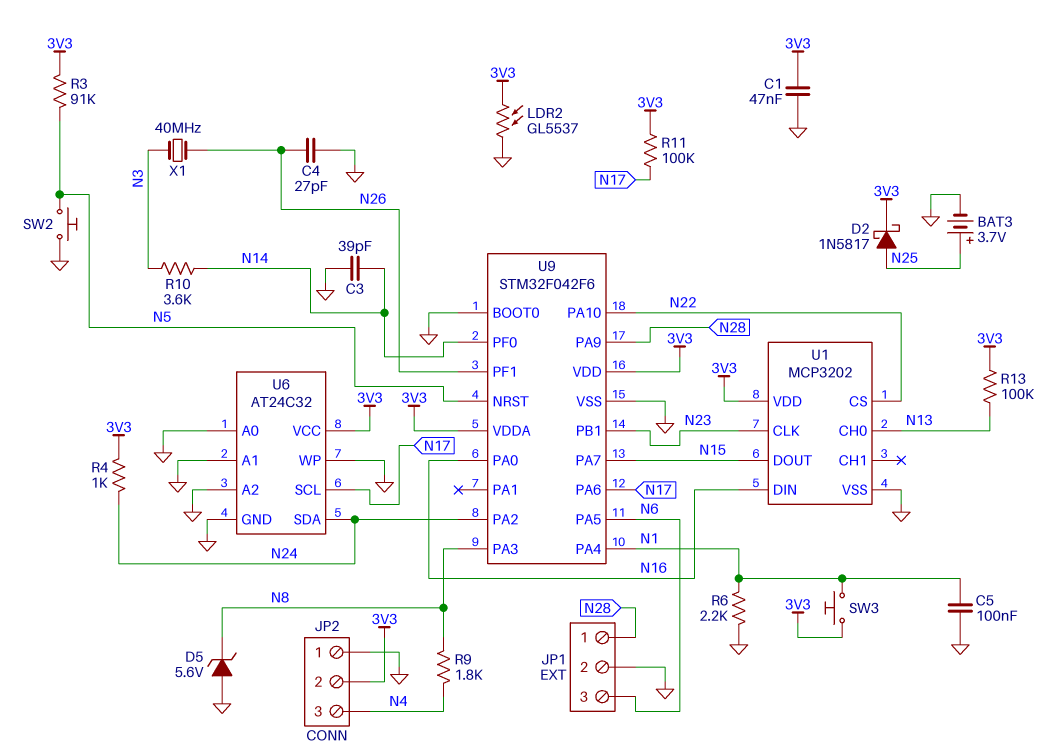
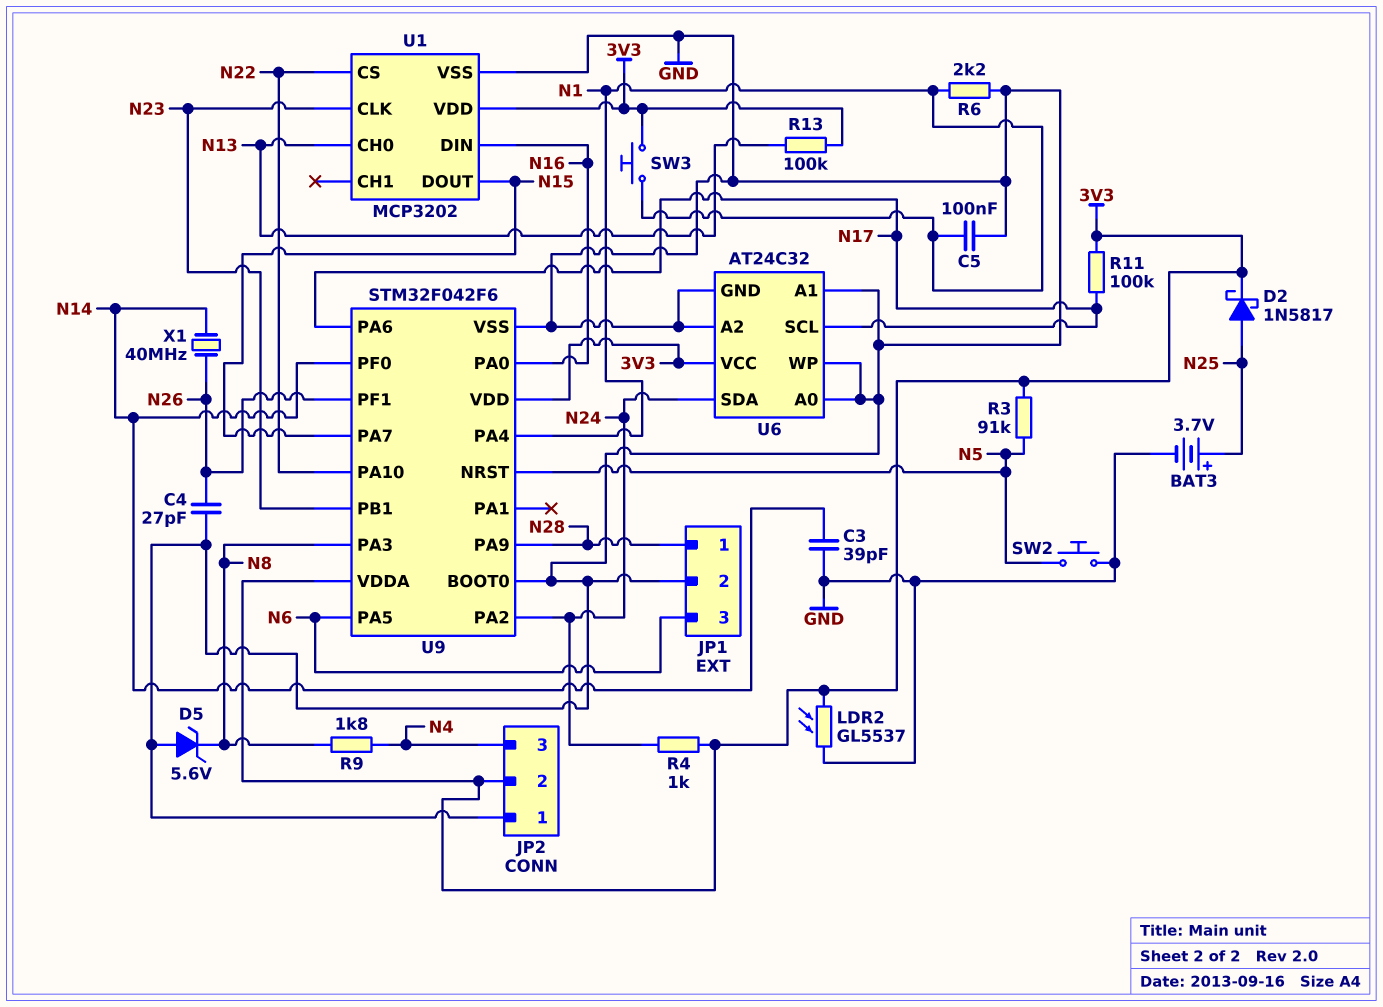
C1: 47nF (3V3, GND) -> none
R10: 3.6k (N3, N14) -> none
X1: 40MHz (N3, N26) -> 40MHz (N14, N26)

